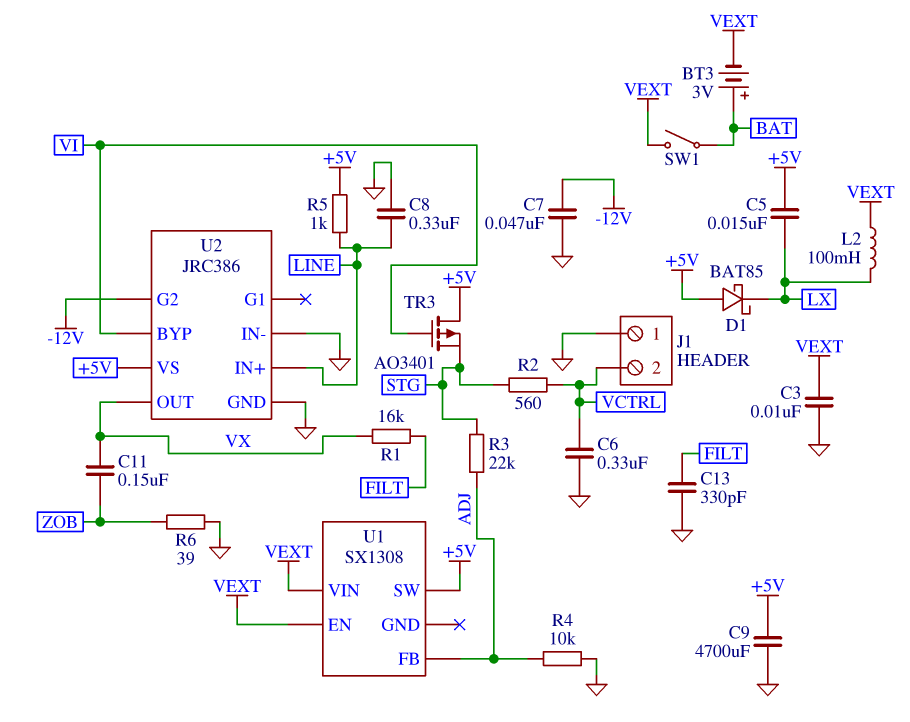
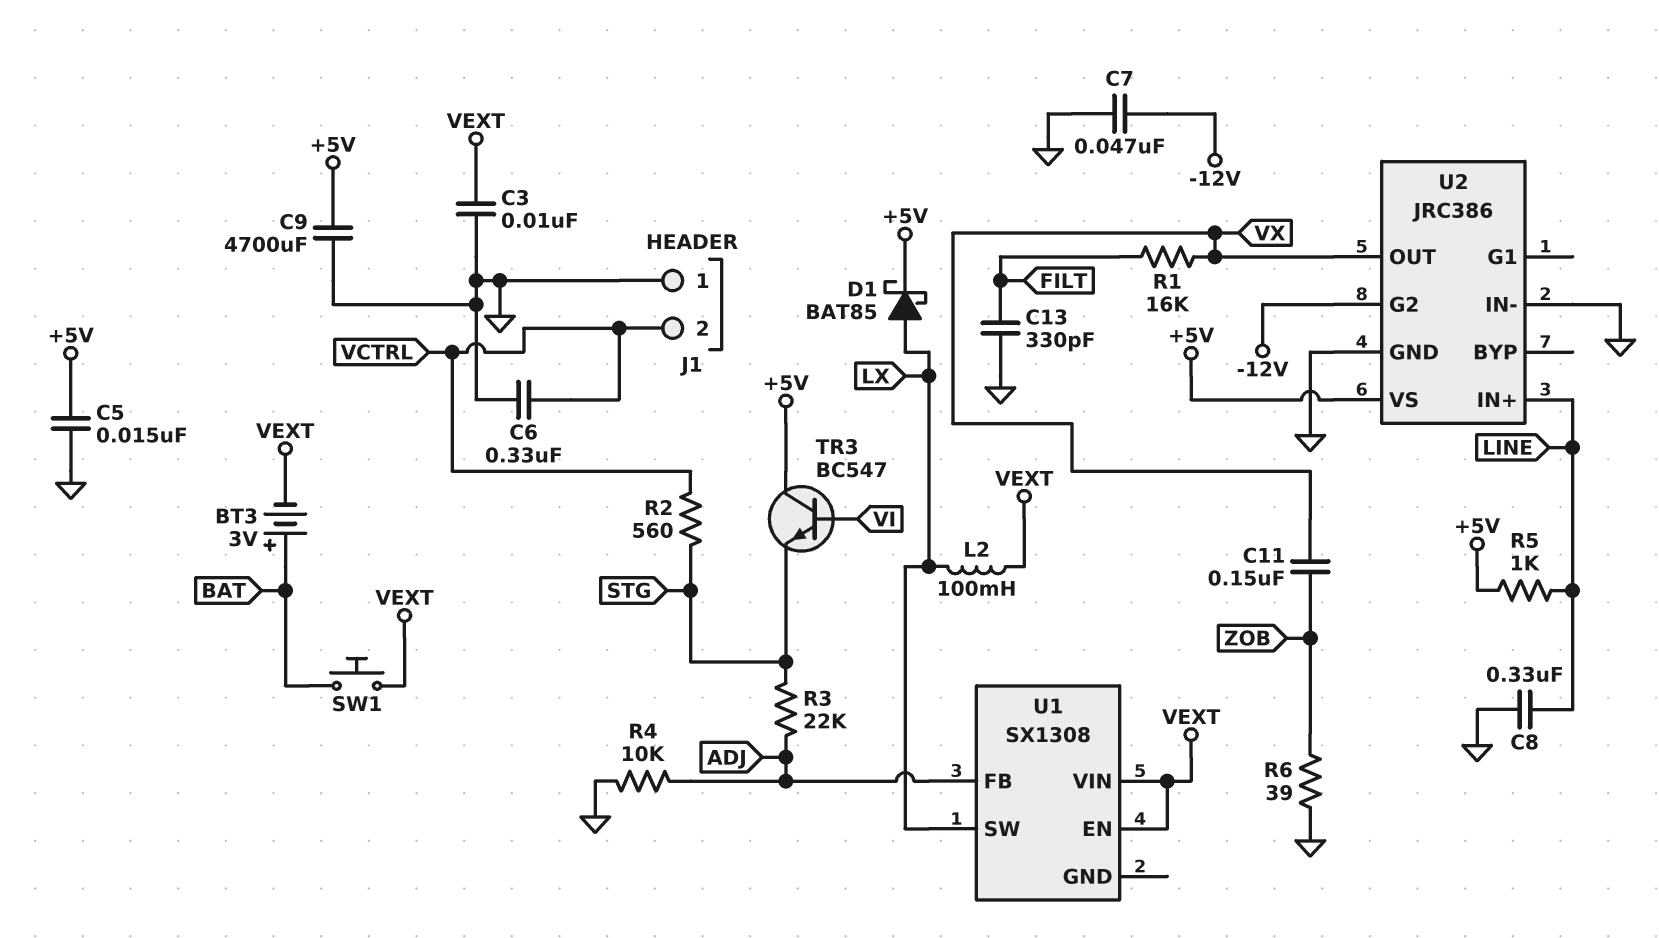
C5: 15nF (+5V, LX) -> 15nF (+5V, GND)
D1: schottky BAT85 (A +5V, K LX) -> schottky BAT85 (A LX, K +5V)
SW1: switch (BAT, VEXT) -> button (BAT, VEXT)
TR3: PMOS AO3401 (G VI, D +5V, S STG) -> NPN BC547 (B VI, C +5V, E STG)
U1 pin SW: +5V -> LX
U2 pin BYP: VI -> none

